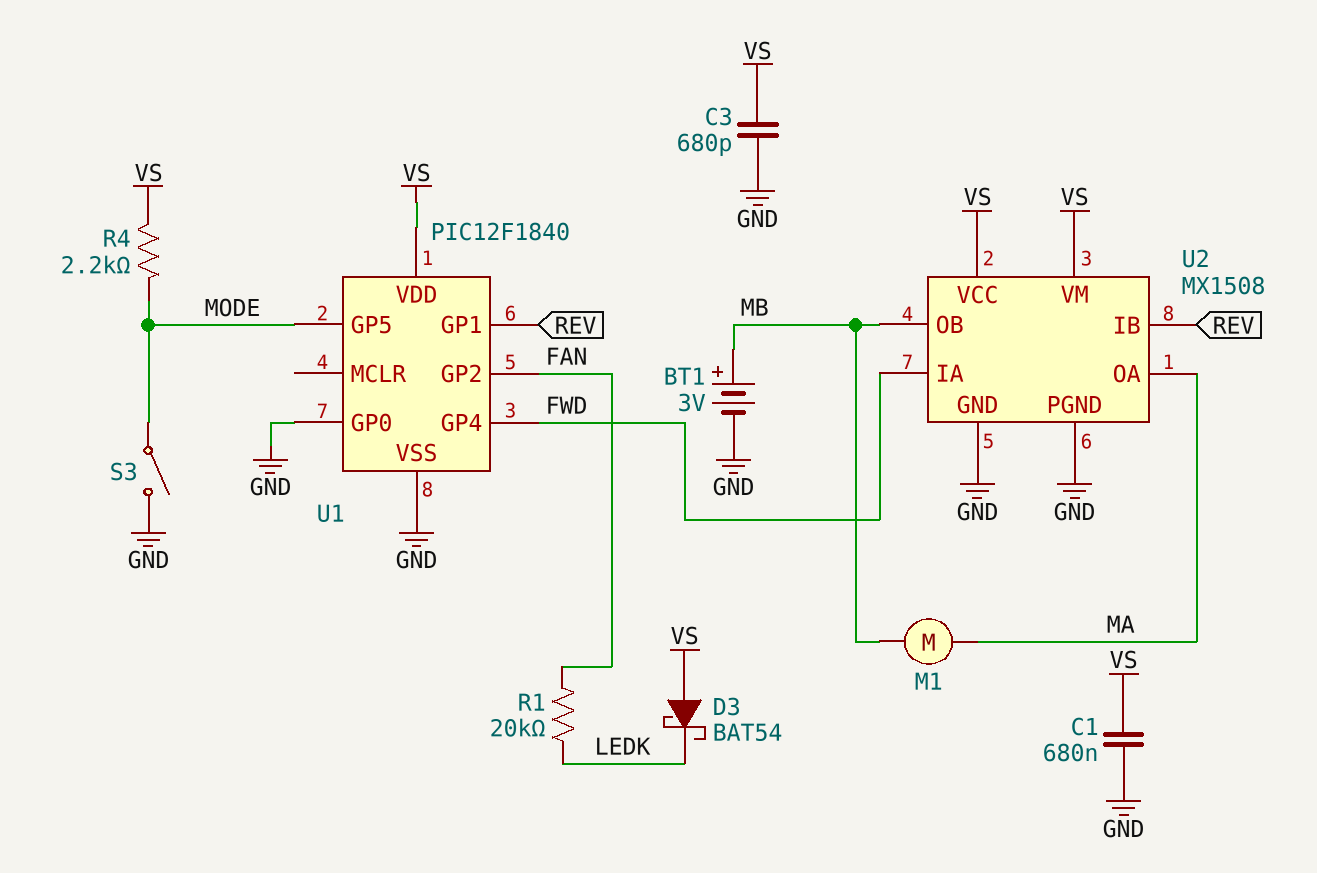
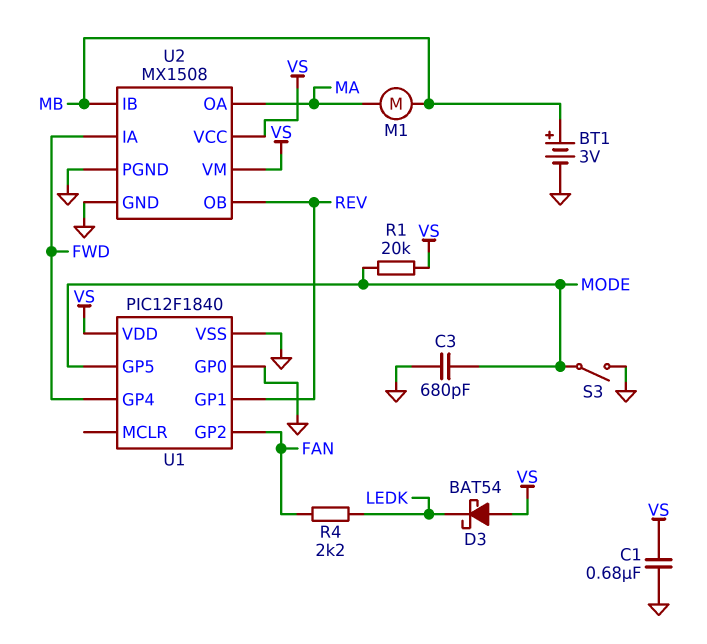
C3: 680pF (GND, VS) -> 680pF (GND, MODE)
R1: 20k (FAN, LEDK) -> 20k (MODE, VS)
R4: 2.2k (MODE, VS) -> 2.2k (FAN, LEDK)
U2 pin IB: REV -> MB
U2 pin OB: MB -> REV

